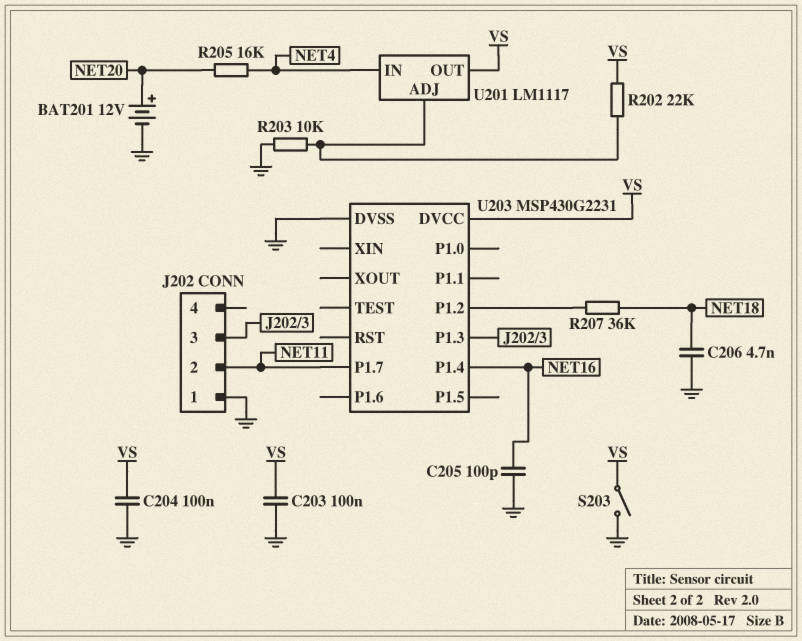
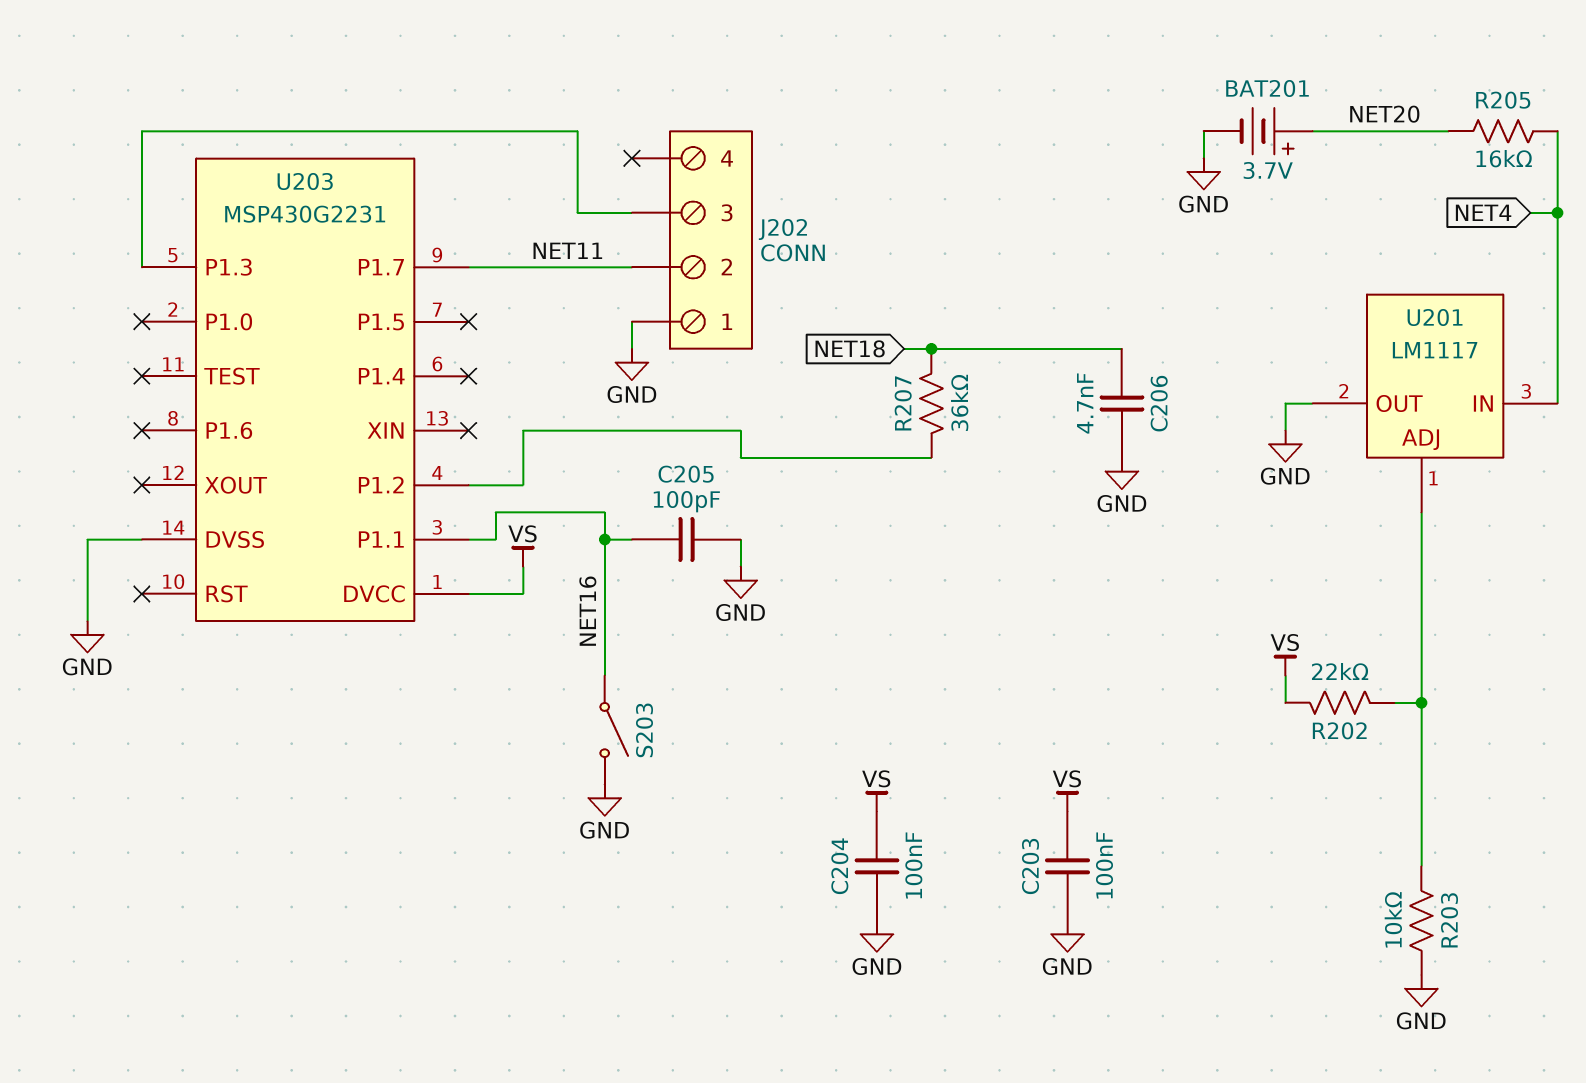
BAT201: 12V (plus NET20, minus GND) -> 3.7V (plus NET20, minus GND)
S203: switch (GND, VS) -> switch (GND, NET16)
U201 pin OUT: VS -> GND
U203 pin P1.1: none -> NET16
U203 pin P1.4: NET16 -> none

